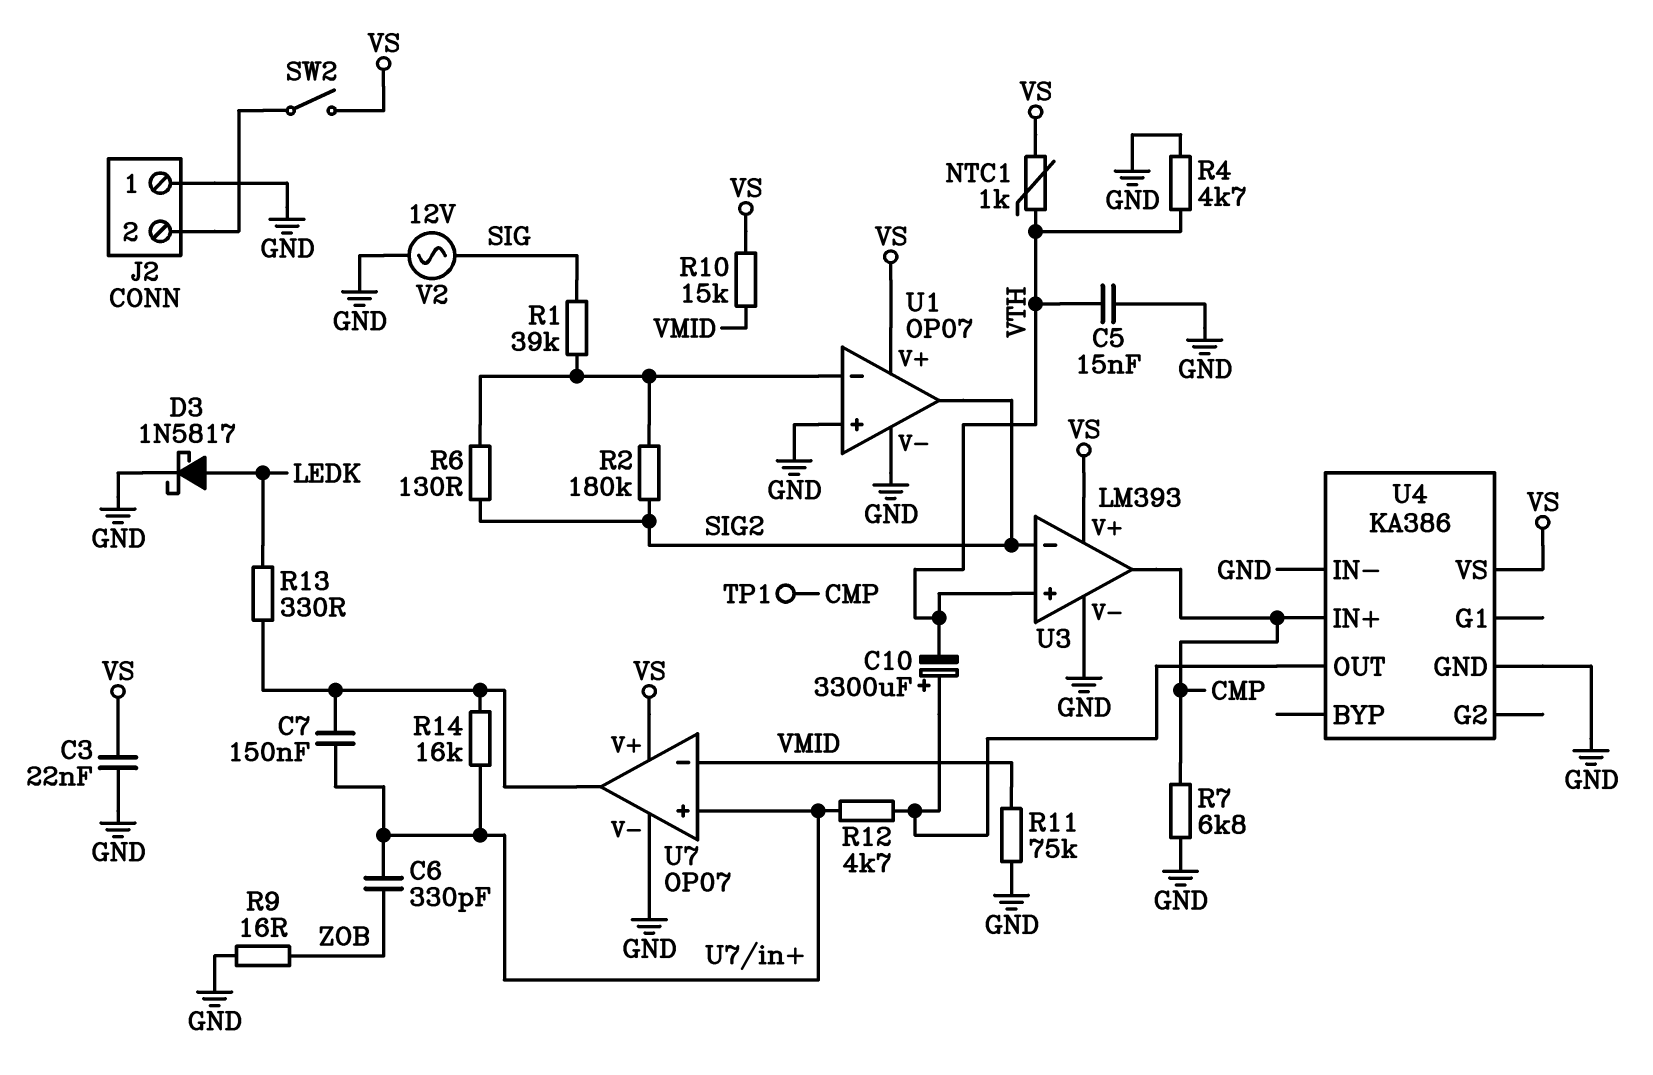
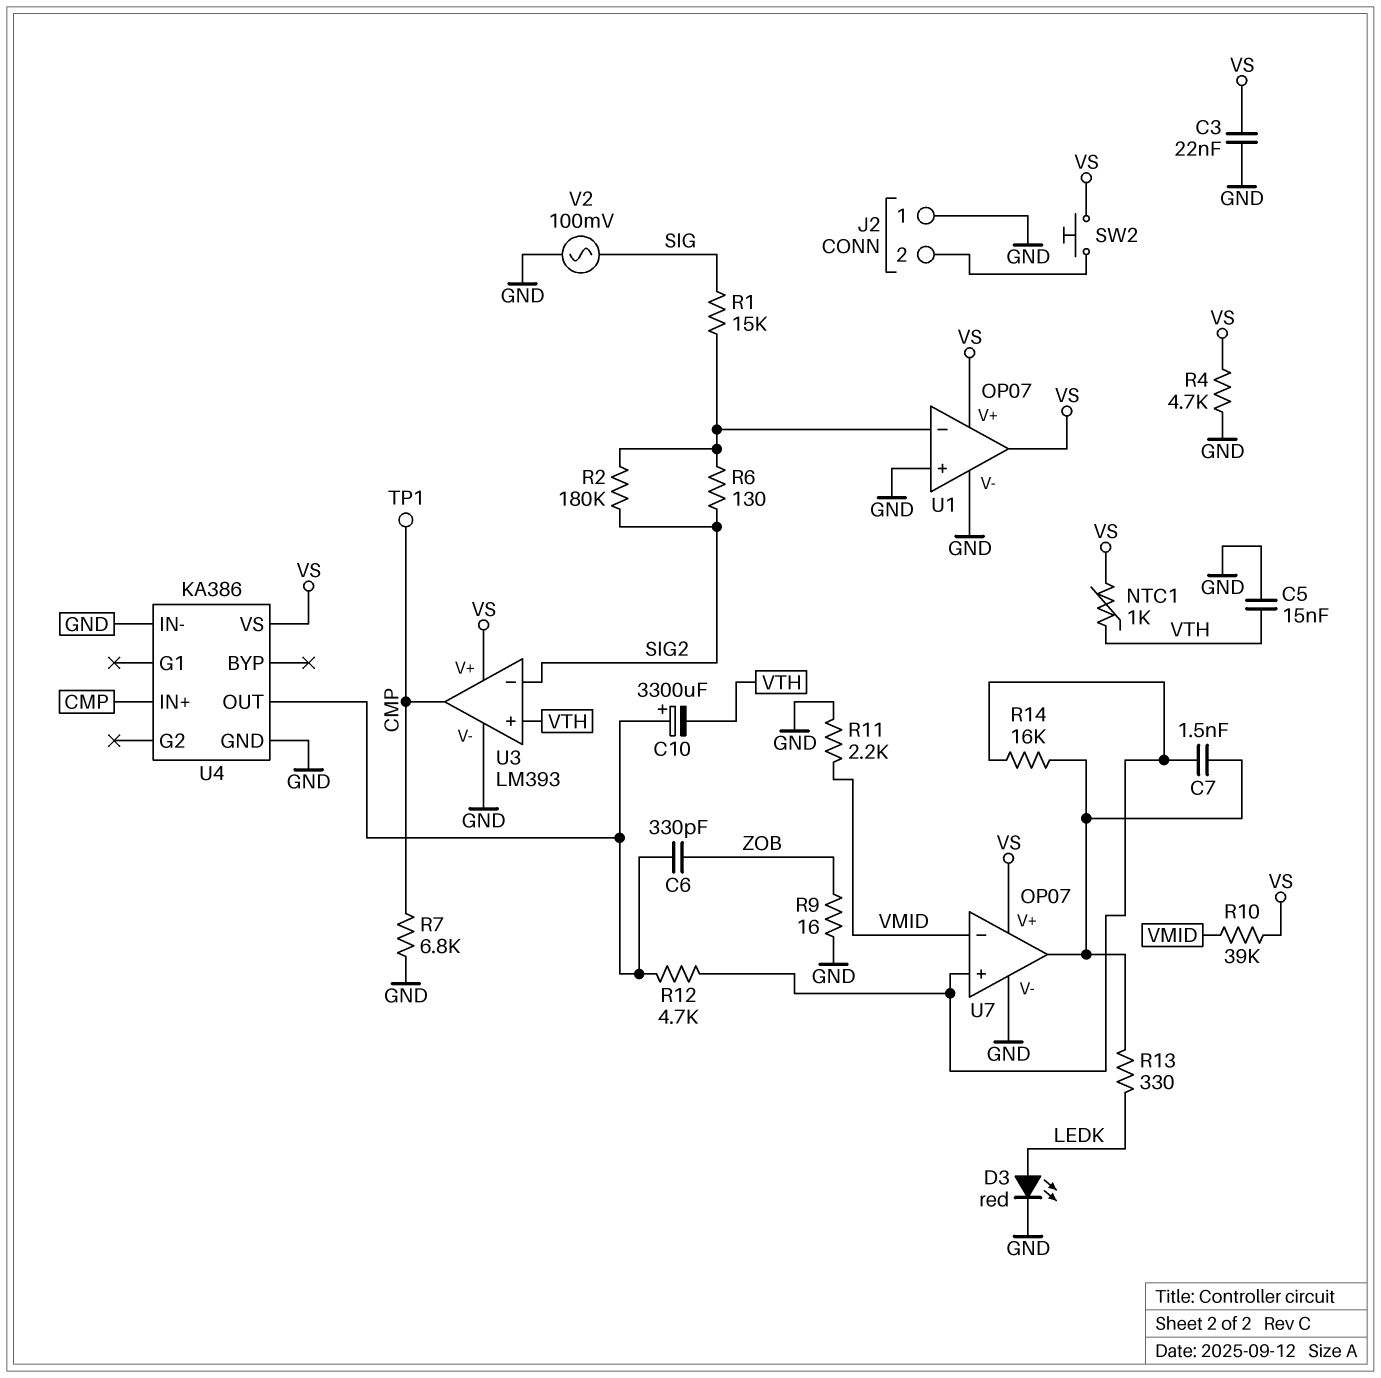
C6: 330pF (U7/in+, ZOB) -> 330pF (U4/OUT, ZOB)
C7: 150nF (U7/in+, U7/out) -> 1.5nF (U7/in+, U7/out)
D3: schottky 1N5817 (A LEDK, K GND) -> LED red (A LEDK, K GND)
R1: 39k (SIG, U1/in-) -> 15k (SIG, U1/in-)
R4: 4.7k (GND, VTH) -> 4.7k (GND, VS)
R10: 15k (VMID, VS) -> 39k (VMID, VS)
R11: 75k (GND, VMID) -> 2.2k (GND, VMID)
SW2: switch (J2/2, VS) -> button (J2/2, VS)
U1 pin out: SIG2 -> VS
V2: AC 12V (GND, SIG) -> AC 100mV (GND, SIG)

